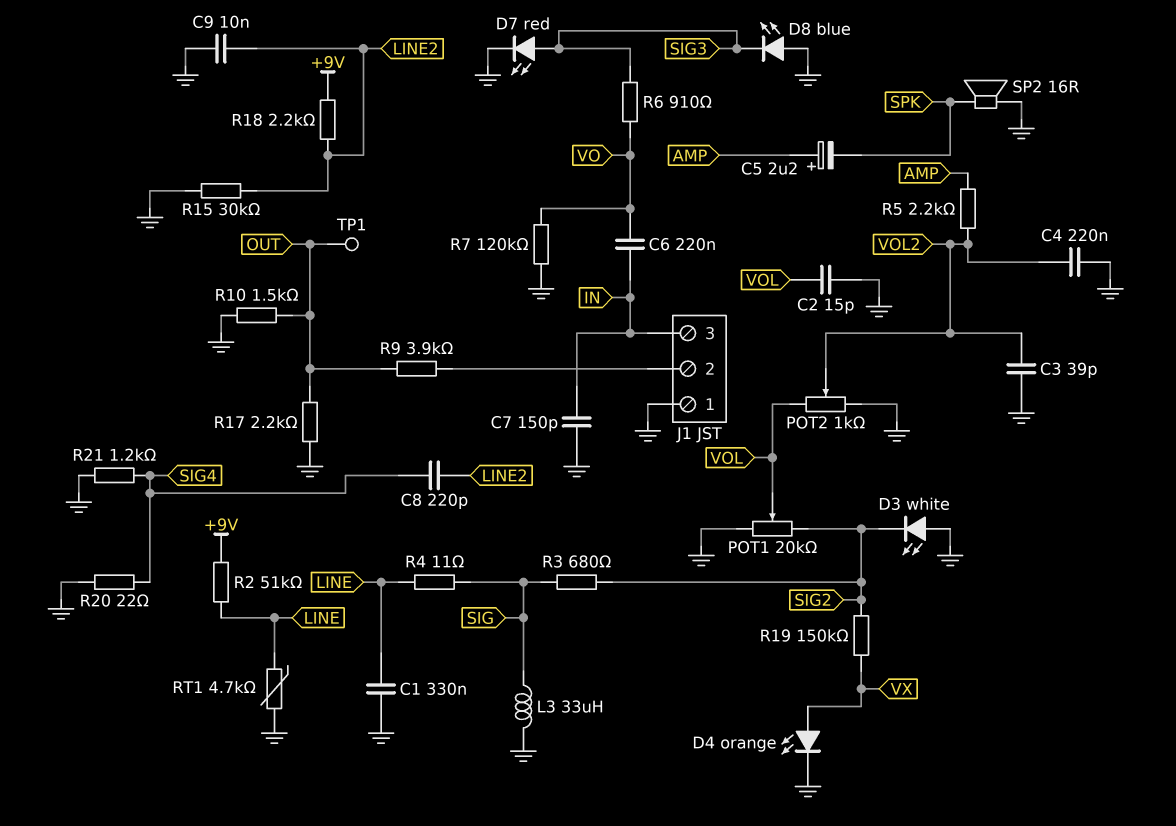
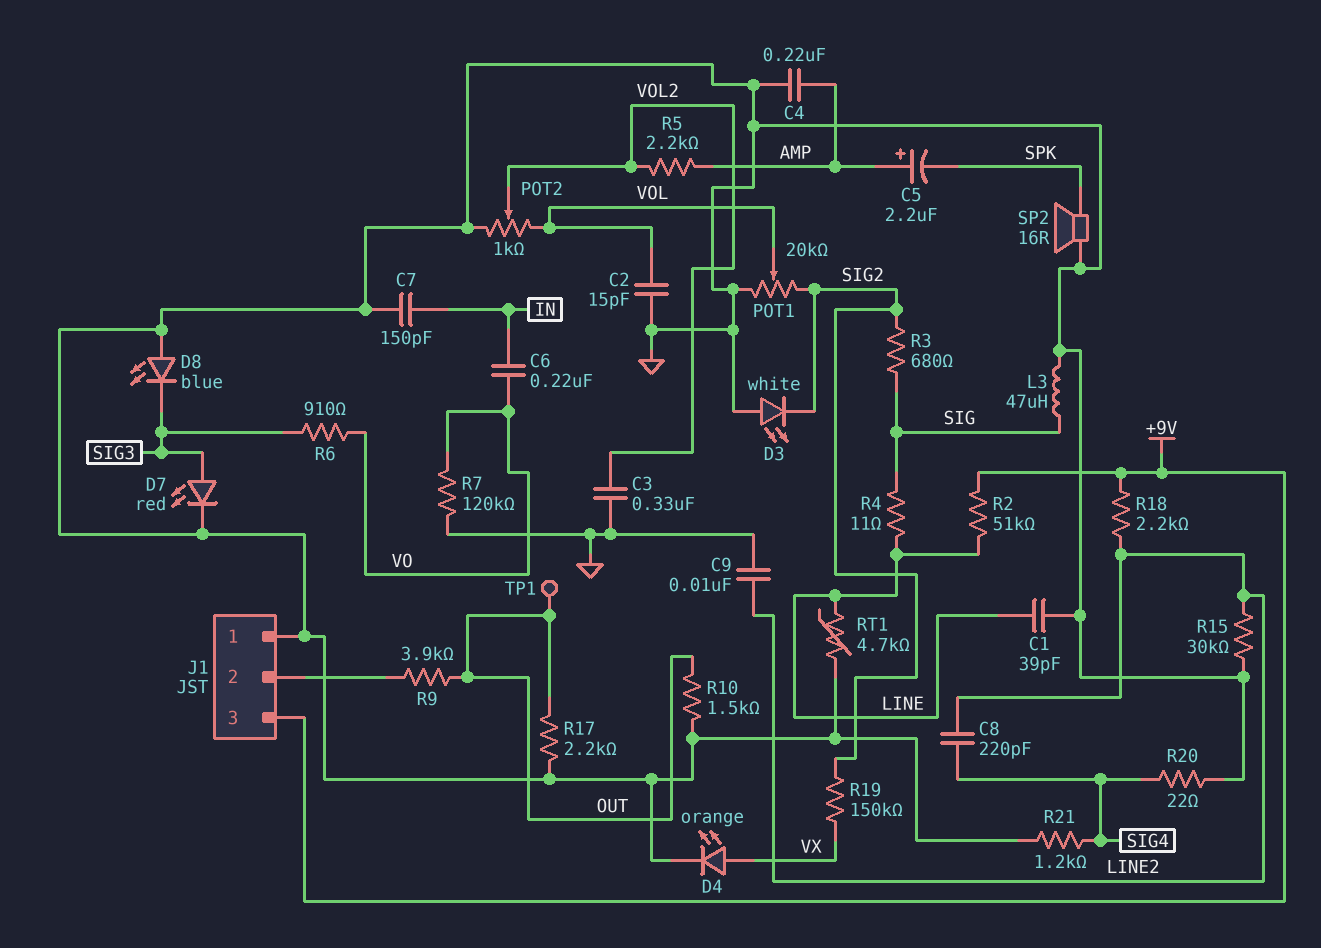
C1: 330nF (GND, LINE) -> 39pF (GND, LINE)
C3: 39pF (GND, VOL2) -> 330nF (GND, VOL2)
C4: 220nF (GND, VOL2) -> 220nF (AMP, GND)
J1 pin 3: IN -> +9V
L3: 33uH (GND, SIG) -> 47uH (GND, SIG)

